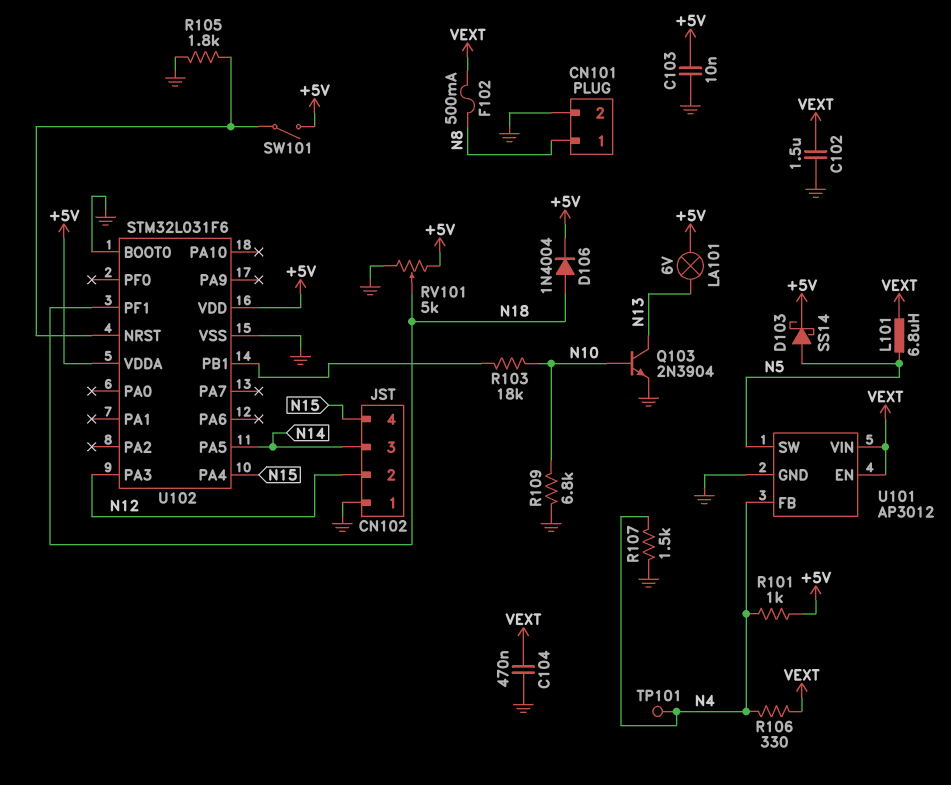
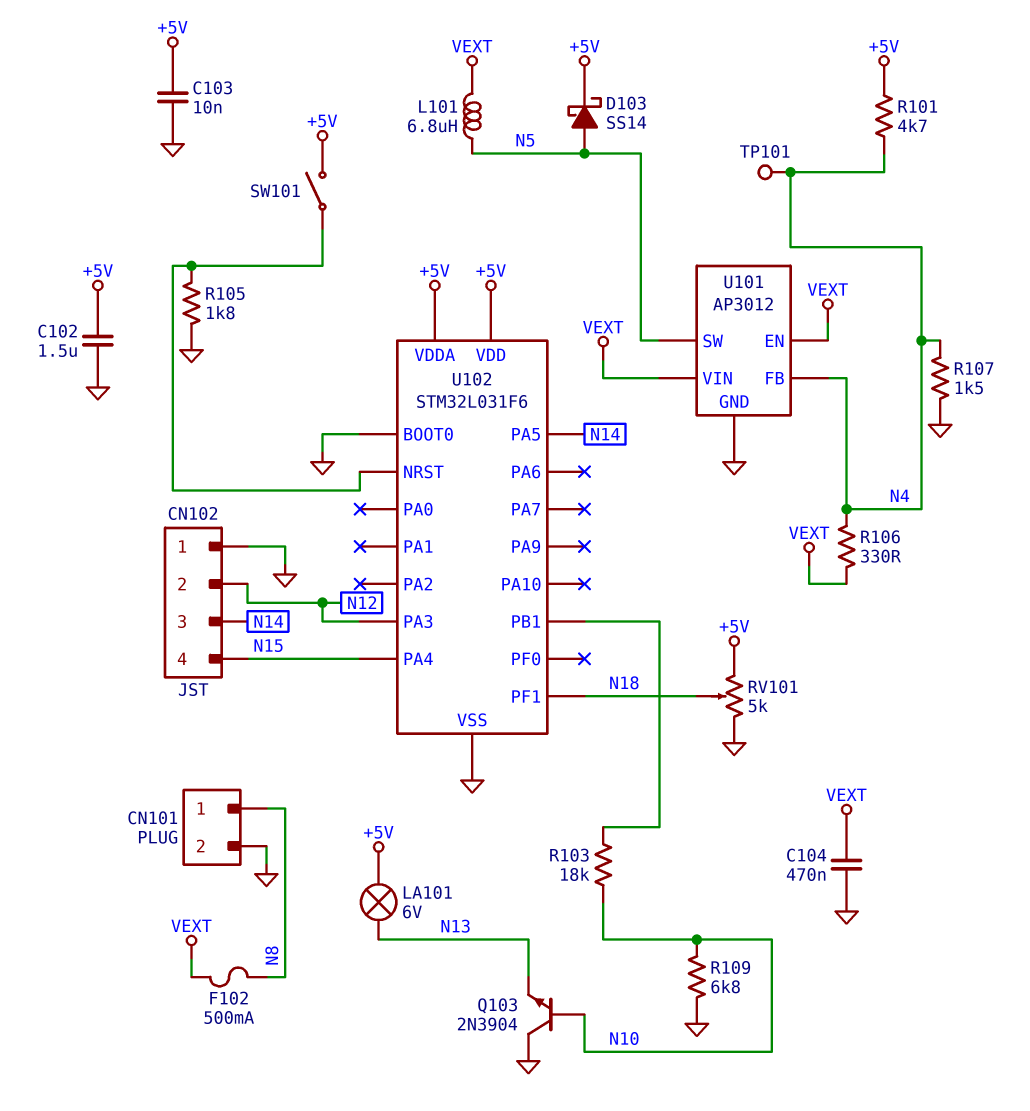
C102: 1.5uF (GND, VEXT) -> 1.5uF (+5V, GND)
D106: diode 1N4004 (A N18, K +5V) -> none
Q103: NPN 2N3904 (B N10, C N13, E GND) -> NPN 2N3904 (B N10, C GND, E N13)
R101: 1k (+5V, N4) -> 4.7k (+5V, N4)

